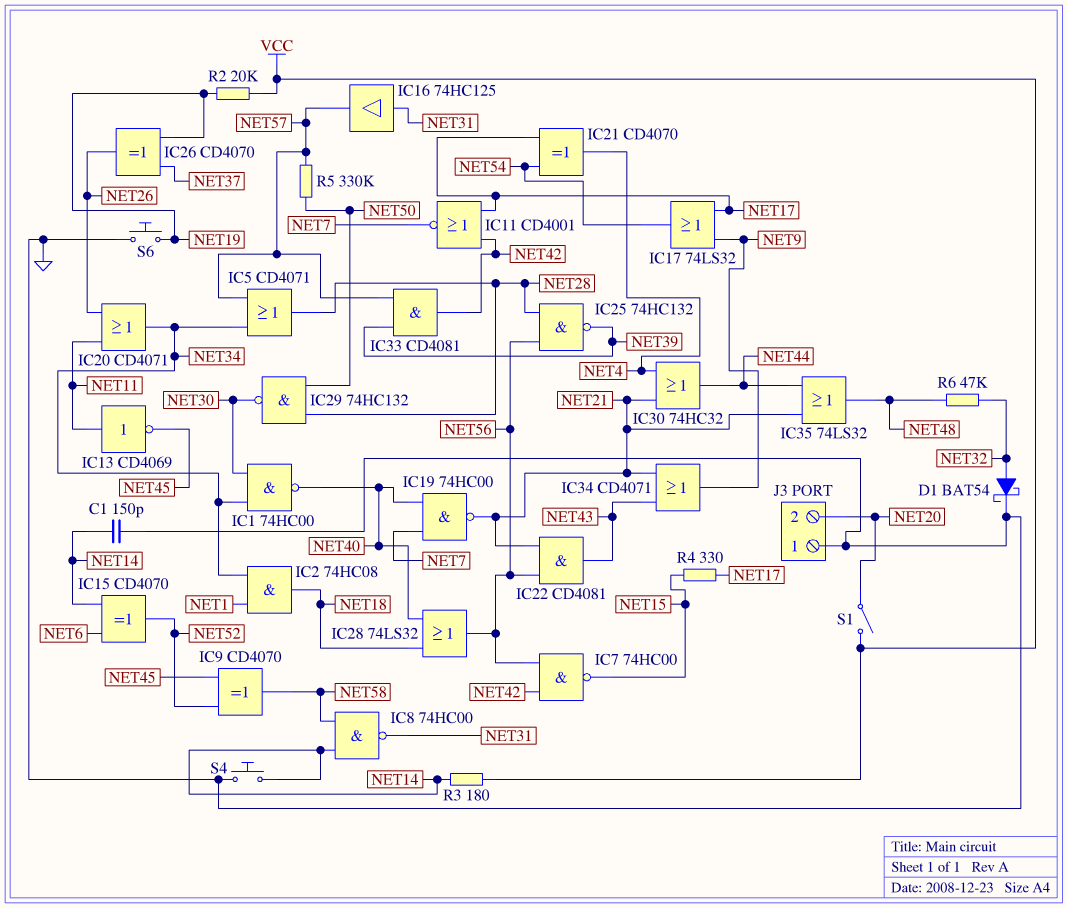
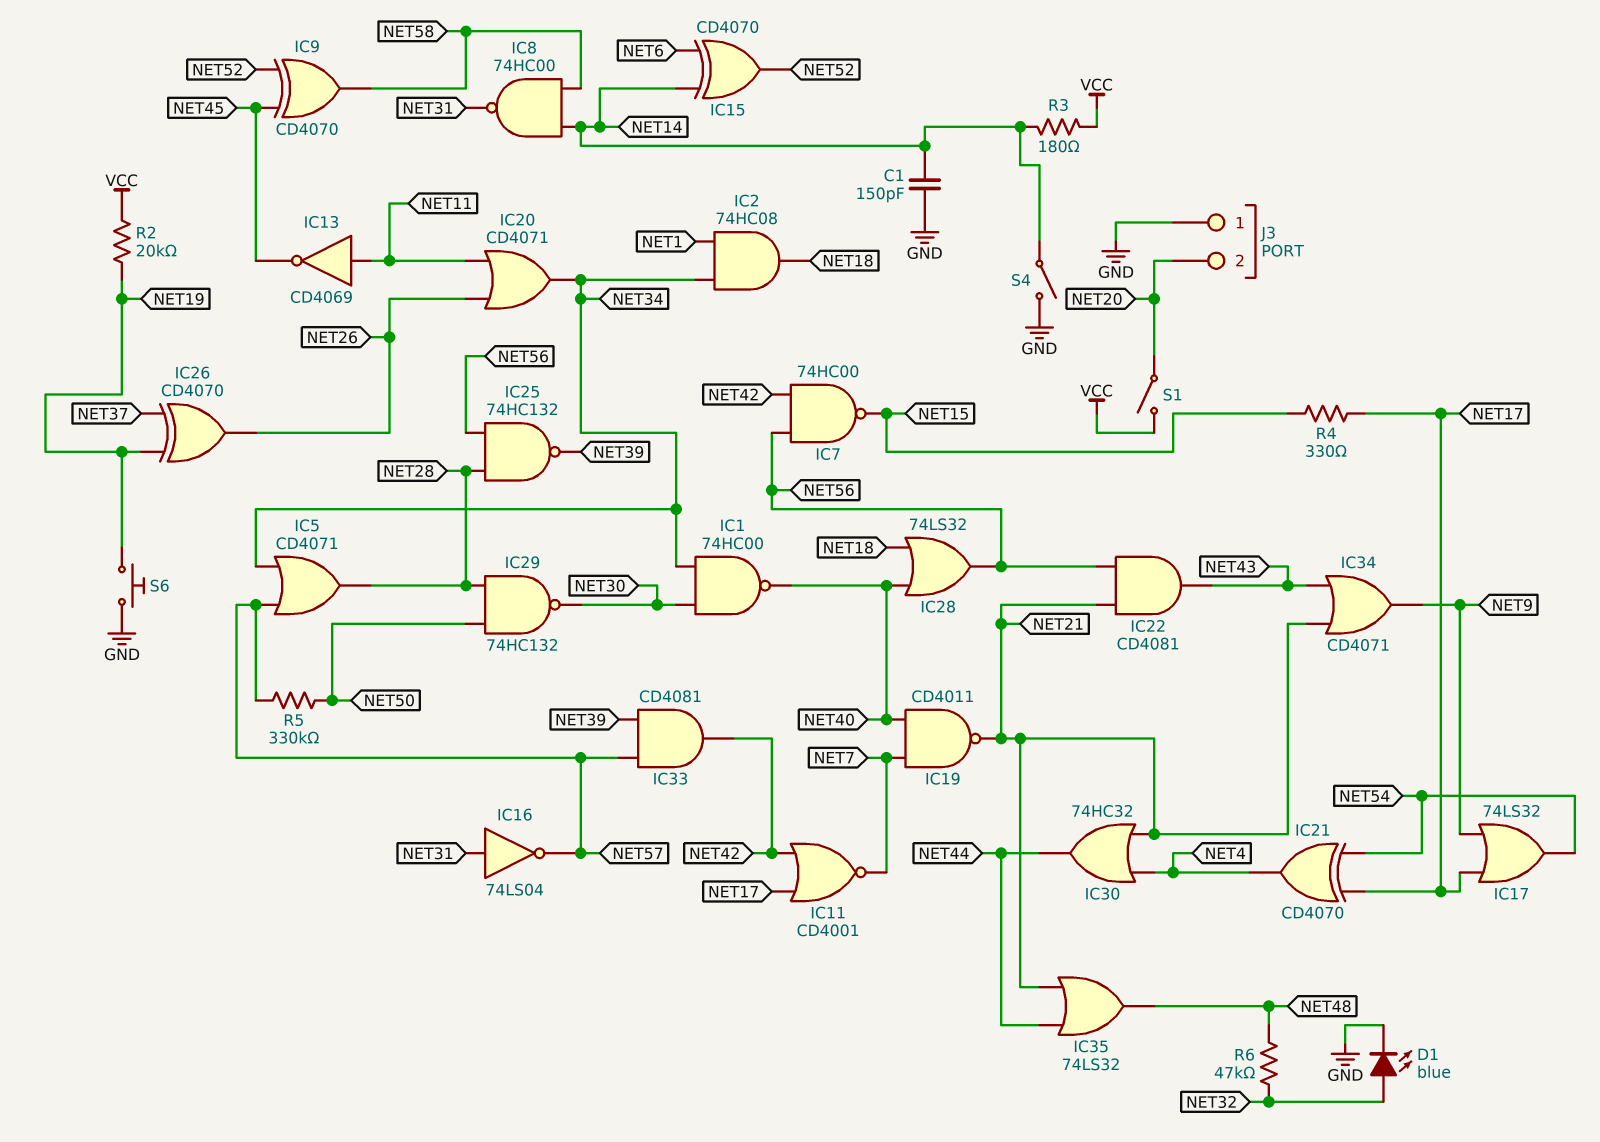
D1: schottky BAT54 (A NET32, K GND) -> LED blue (A NET32, K GND)
IC16: buffer 74HC125 (in NET31, out NET57) -> NOT 74LS04 (in NET31, out NET57)
IC19: NAND 74HC00 (in NET7, in NET40, out NET21) -> NAND CD4011 (in NET7, in NET40, out NET21)
S4: button (GND, NET14) -> switch (GND, NET14)

